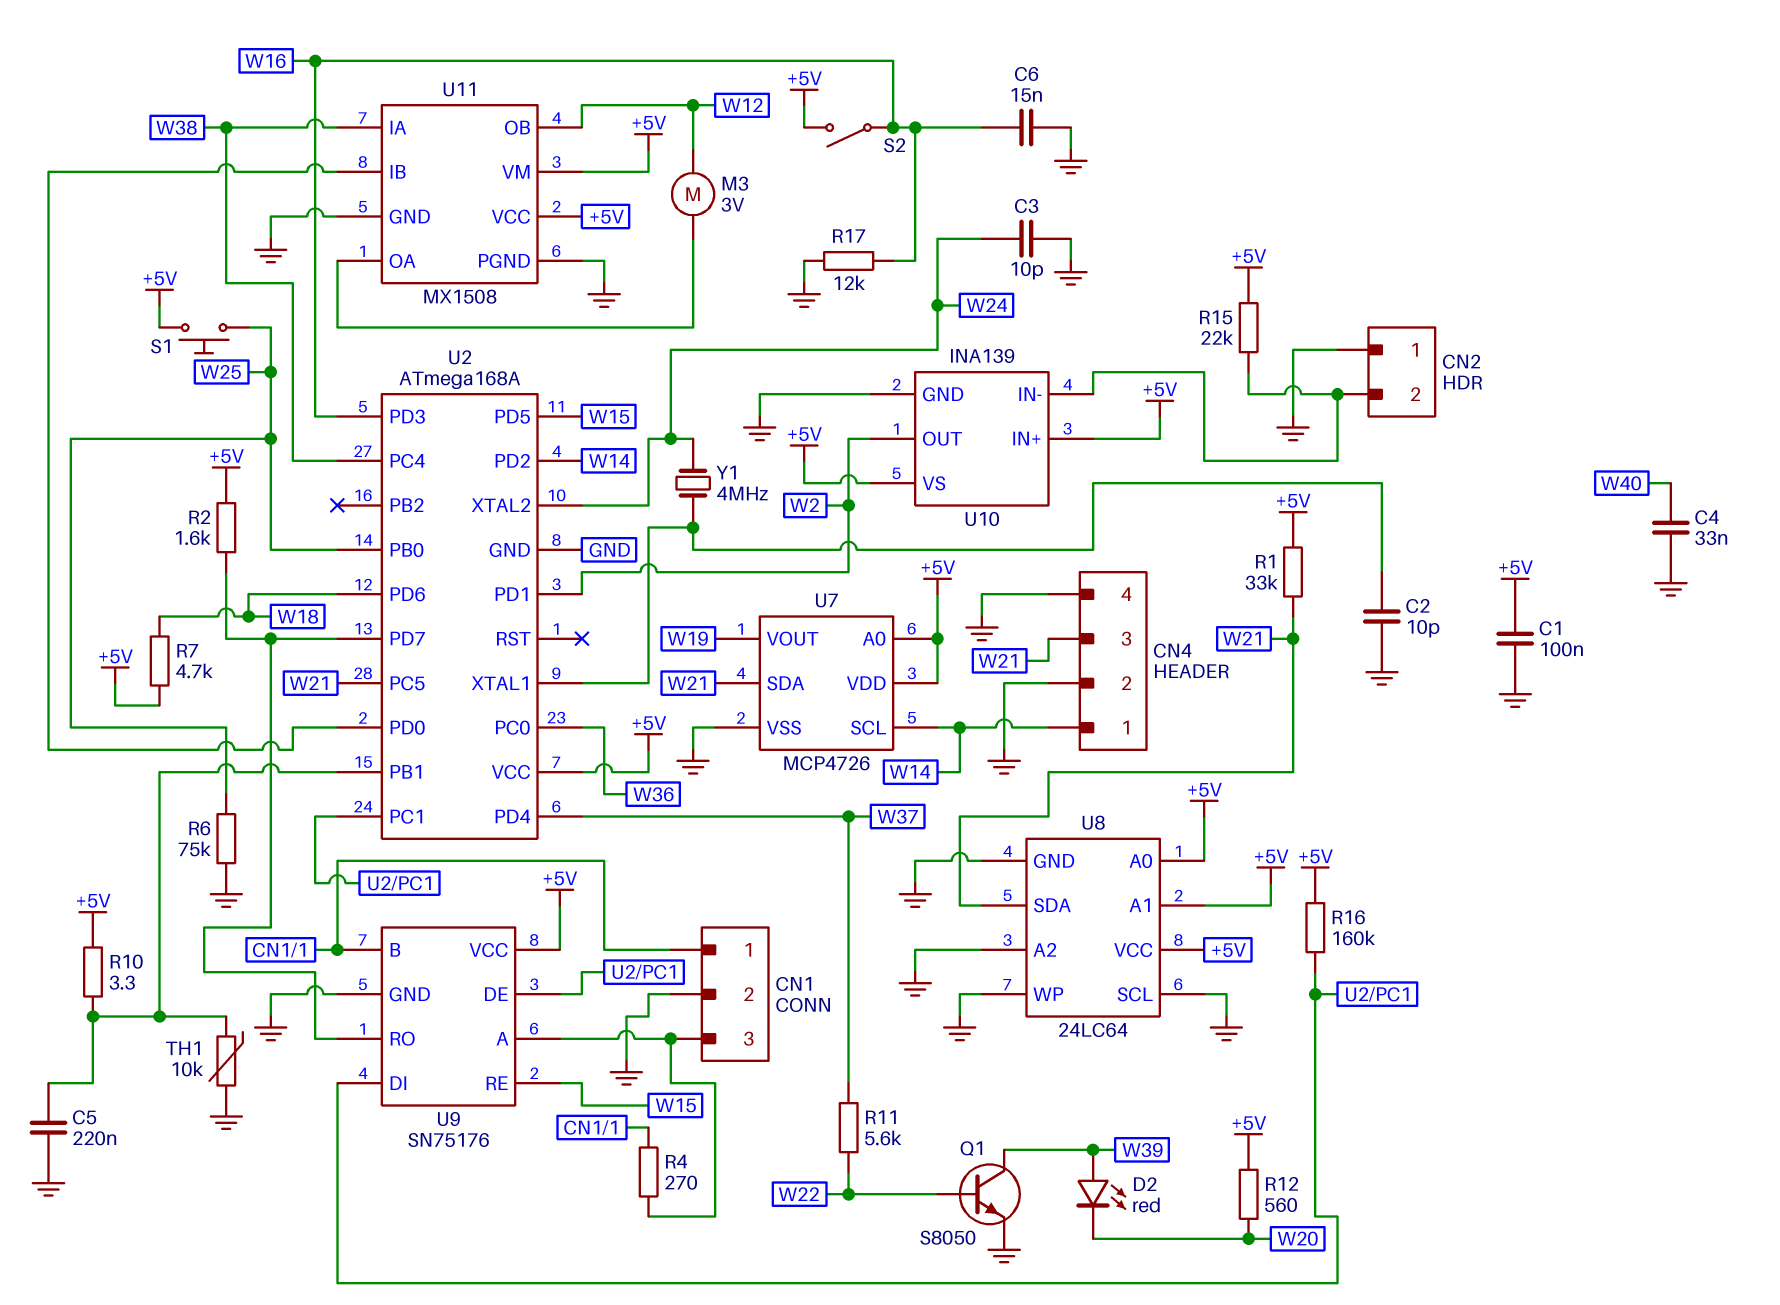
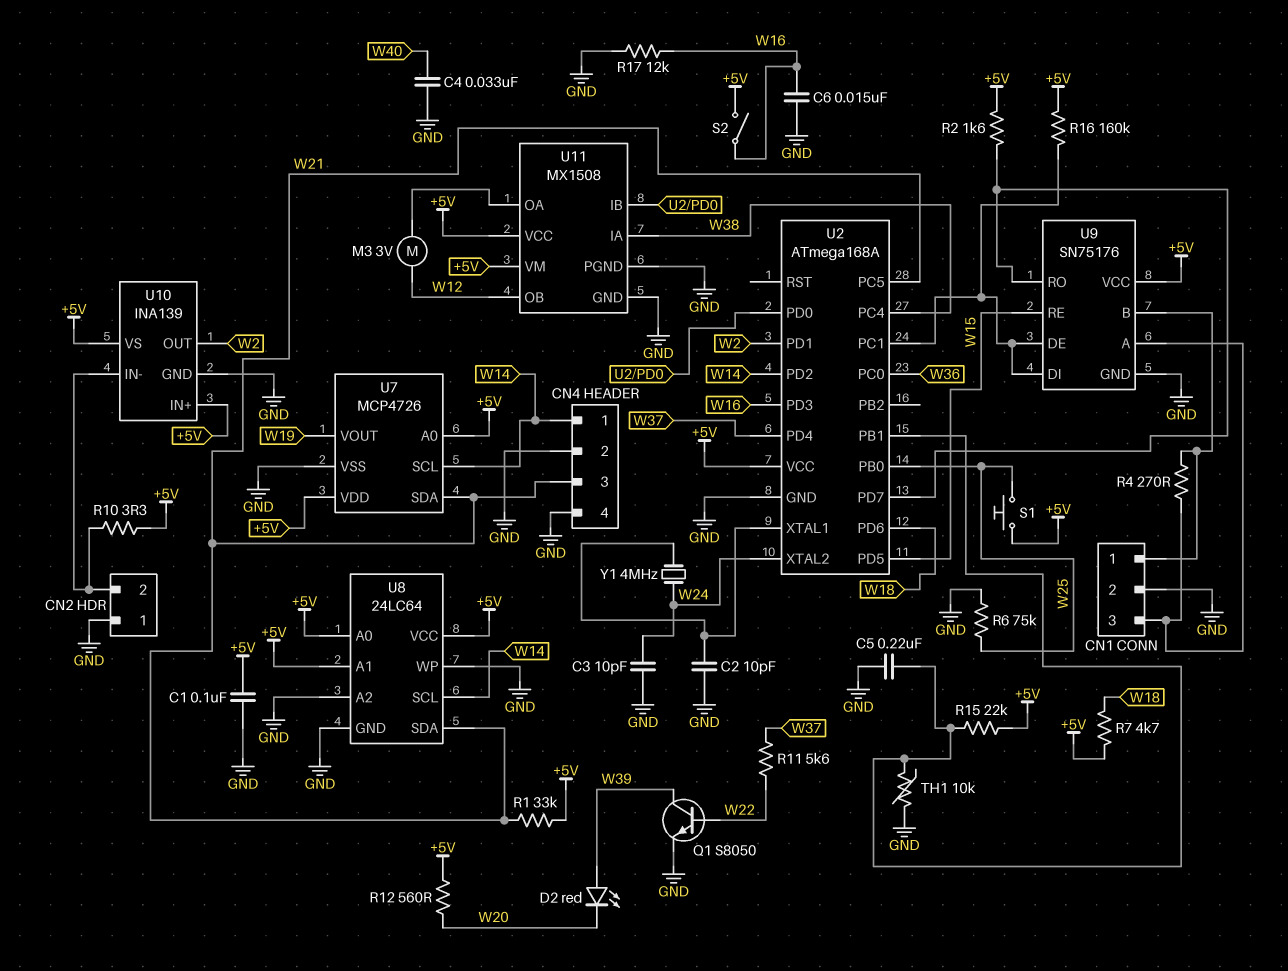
R10: 3.3 (+5V, U2/PB1) -> 3.3 (+5V, CN2/2)
R15: 22k (+5V, CN2/2) -> 22k (+5V, U2/PB1)
U8 pin SCL: GND -> W14

